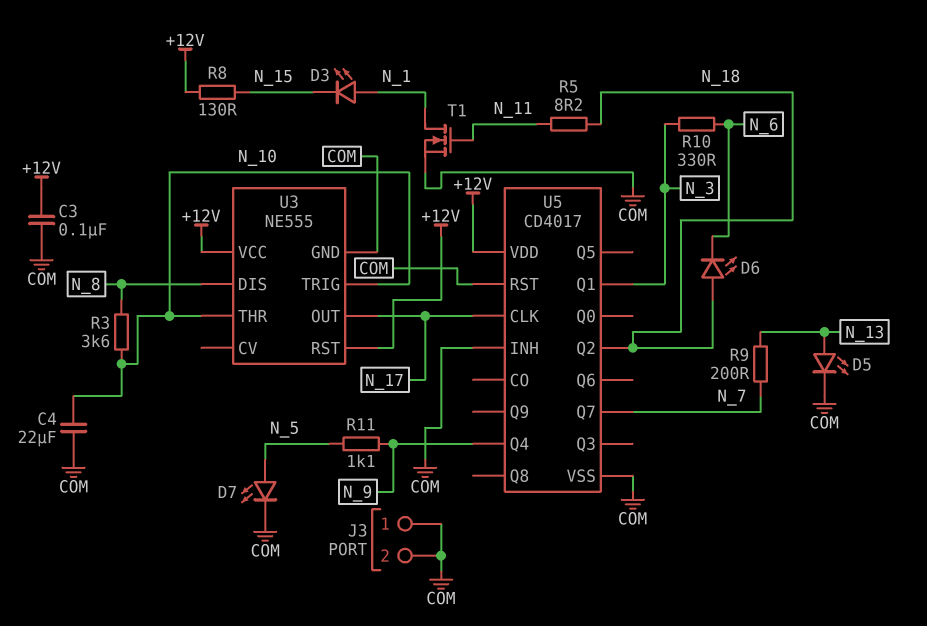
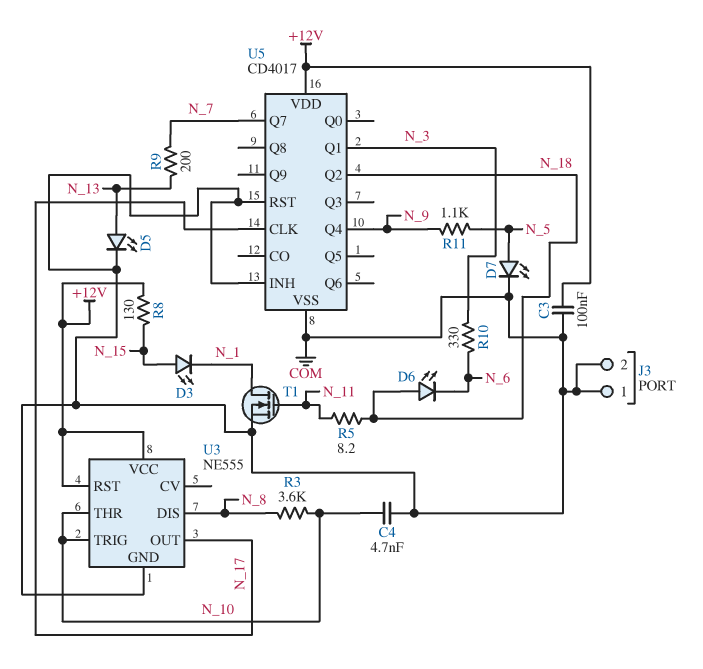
C4: 22uF (COM, N_10) -> 4.7nF (COM, N_10)
D3: LED (A N_1, K N_15) -> LED (A N_15, K N_1)

